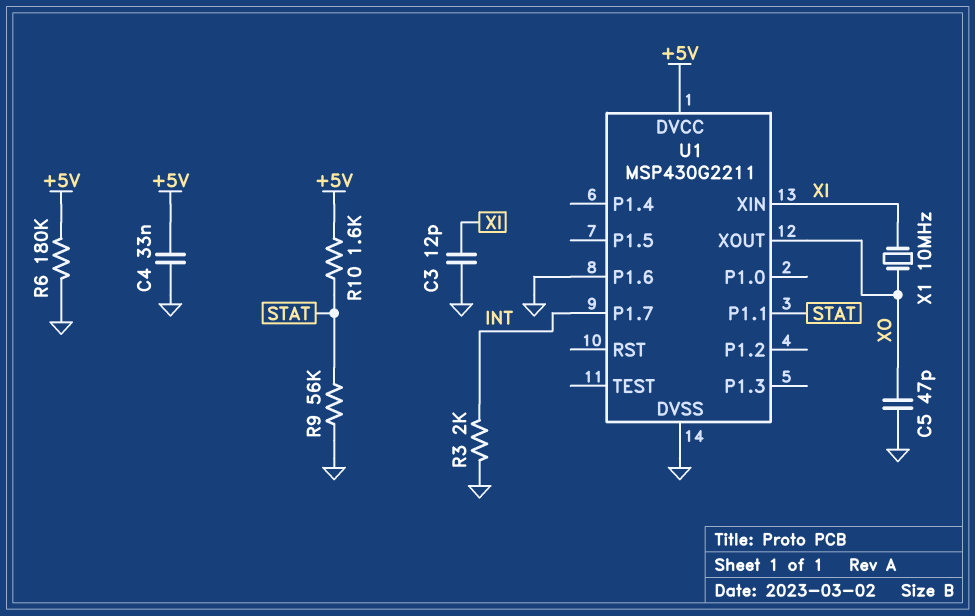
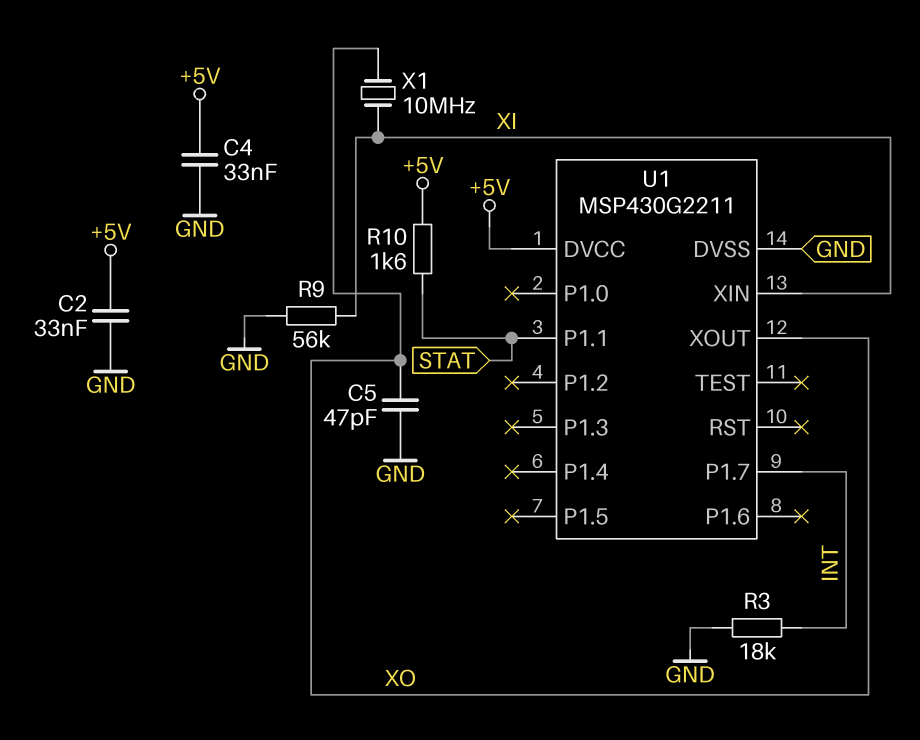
C2: none -> 33nF (+5V, GND)
C3: 12pF (GND, XI) -> none
R3: 2k (GND, INT) -> 18k (GND, INT)
R6: 180k (+5V, GND) -> none
R9: 56k (GND, STAT) -> 56k (GND, XI)
U1 pin P1.6: GND -> none

